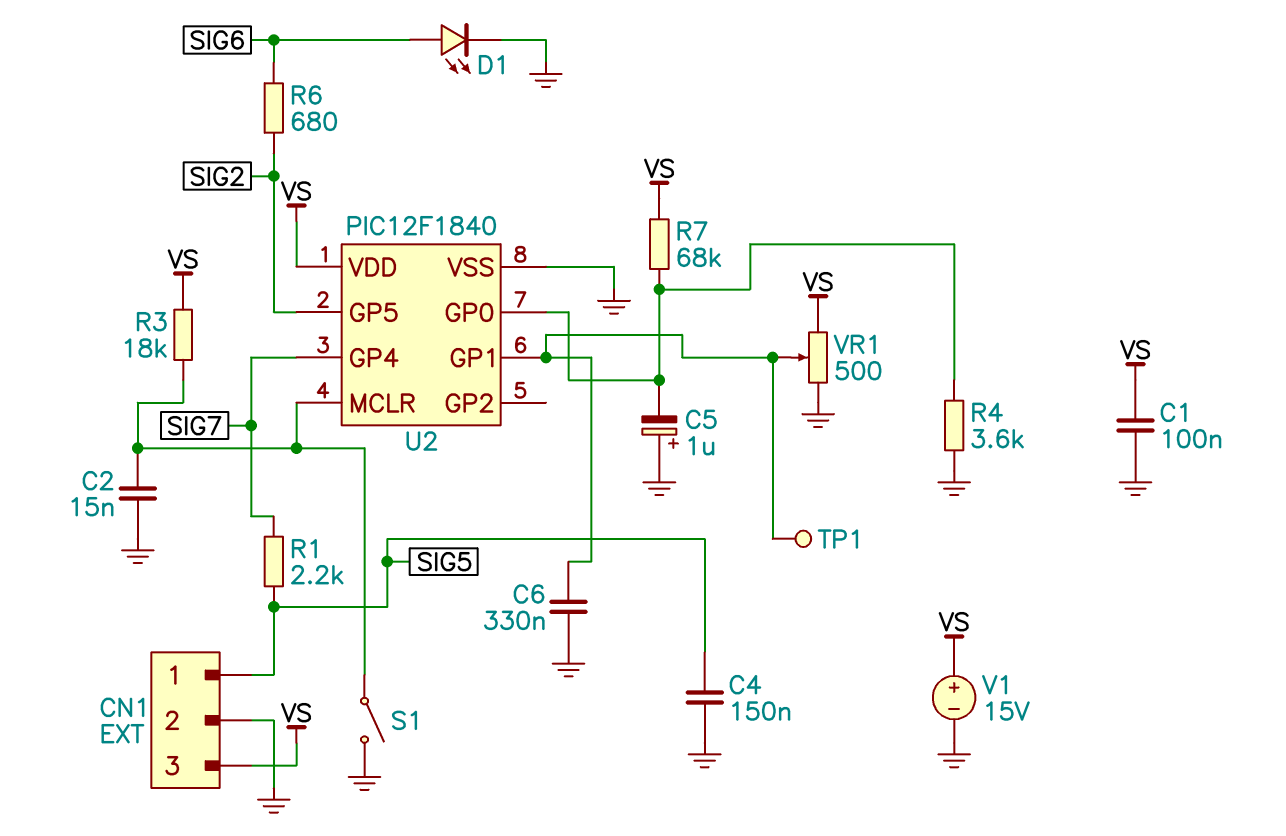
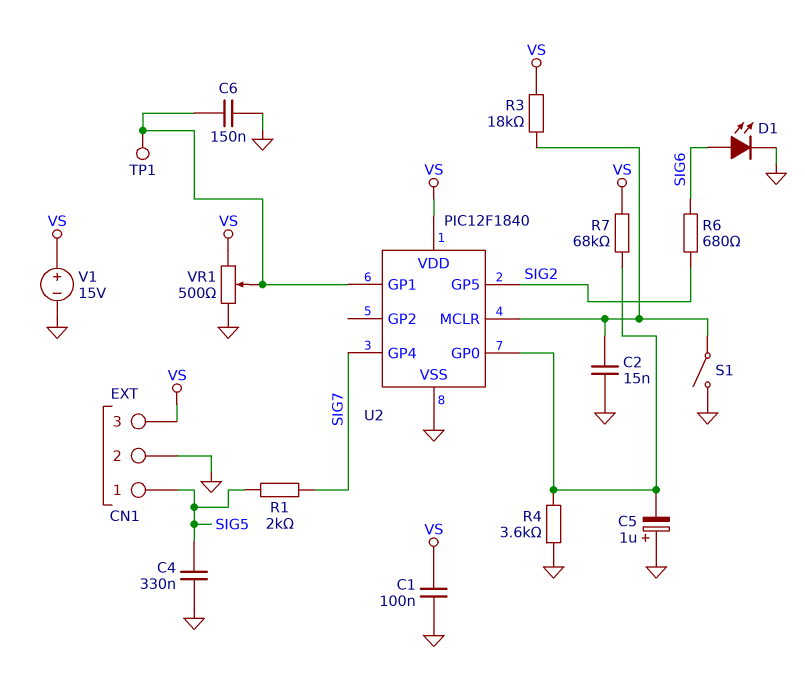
C4: 150nF (GND, SIG5) -> 330nF (GND, SIG5)
C6: 330nF (GND, U2/GP1) -> 150nF (GND, U2/GP1)
R1: 2.2k (SIG5, SIG7) -> 2k (SIG5, SIG7)

